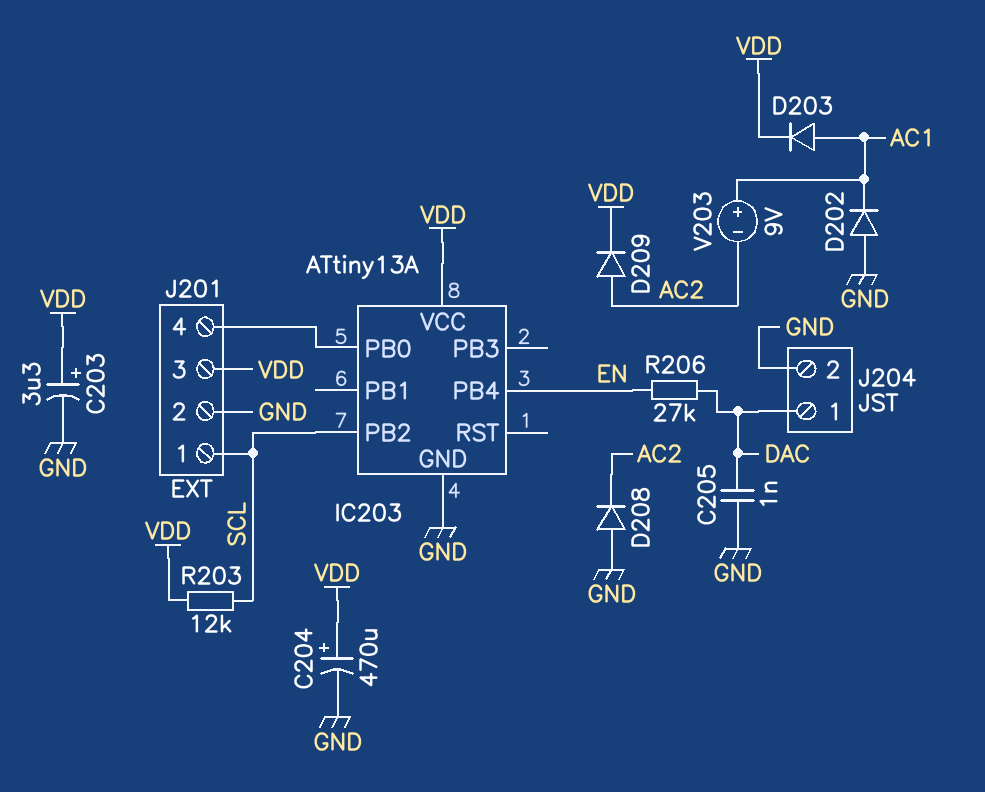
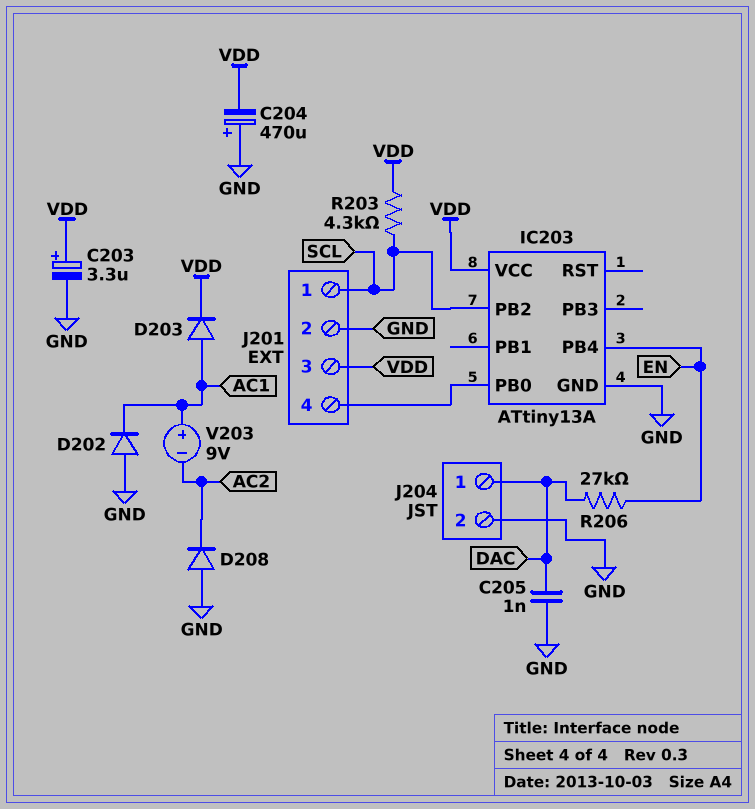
C204: 470uF (plus VDD, minus GND) -> 470uF (plus GND, minus VDD)
D209: diode (A AC2, K VDD) -> none
R203: 12k (SCL, VDD) -> 4.3k (SCL, VDD)

